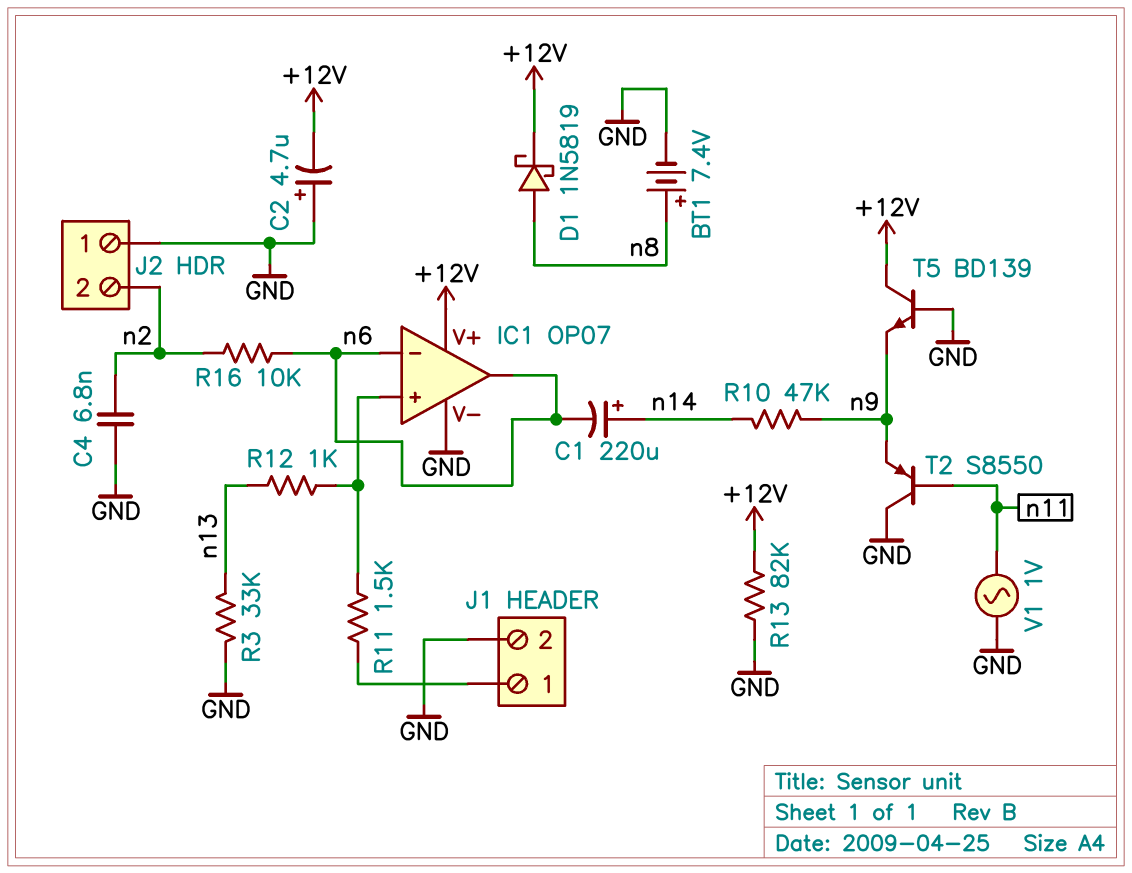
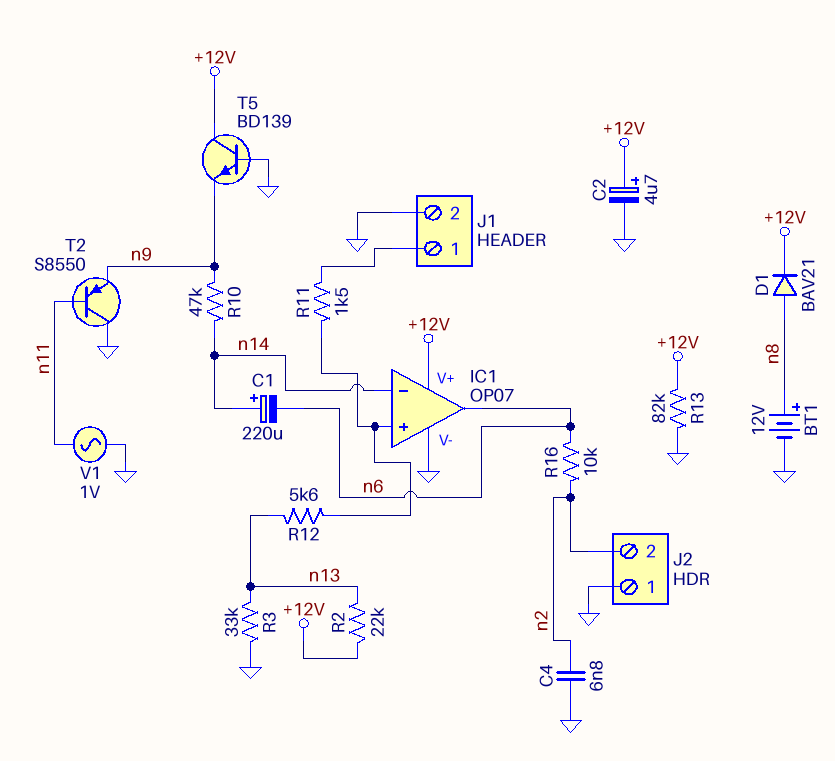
BT1: 7.4V (plus n8, minus GND) -> 12V (plus n8, minus GND)
C2: 4.7uF (plus GND, minus +12V) -> 4.7uF (plus +12V, minus GND)
D1: schottky 1N5819 (A n8, K +12V) -> diode BAV21 (A n8, K +12V)
IC1 pin in-: n6 -> n14
R2: none -> 22k (+12V, n13)
R12: 1k (IC1/in+, n13) -> 5.6k (IC1/in+, n13)

